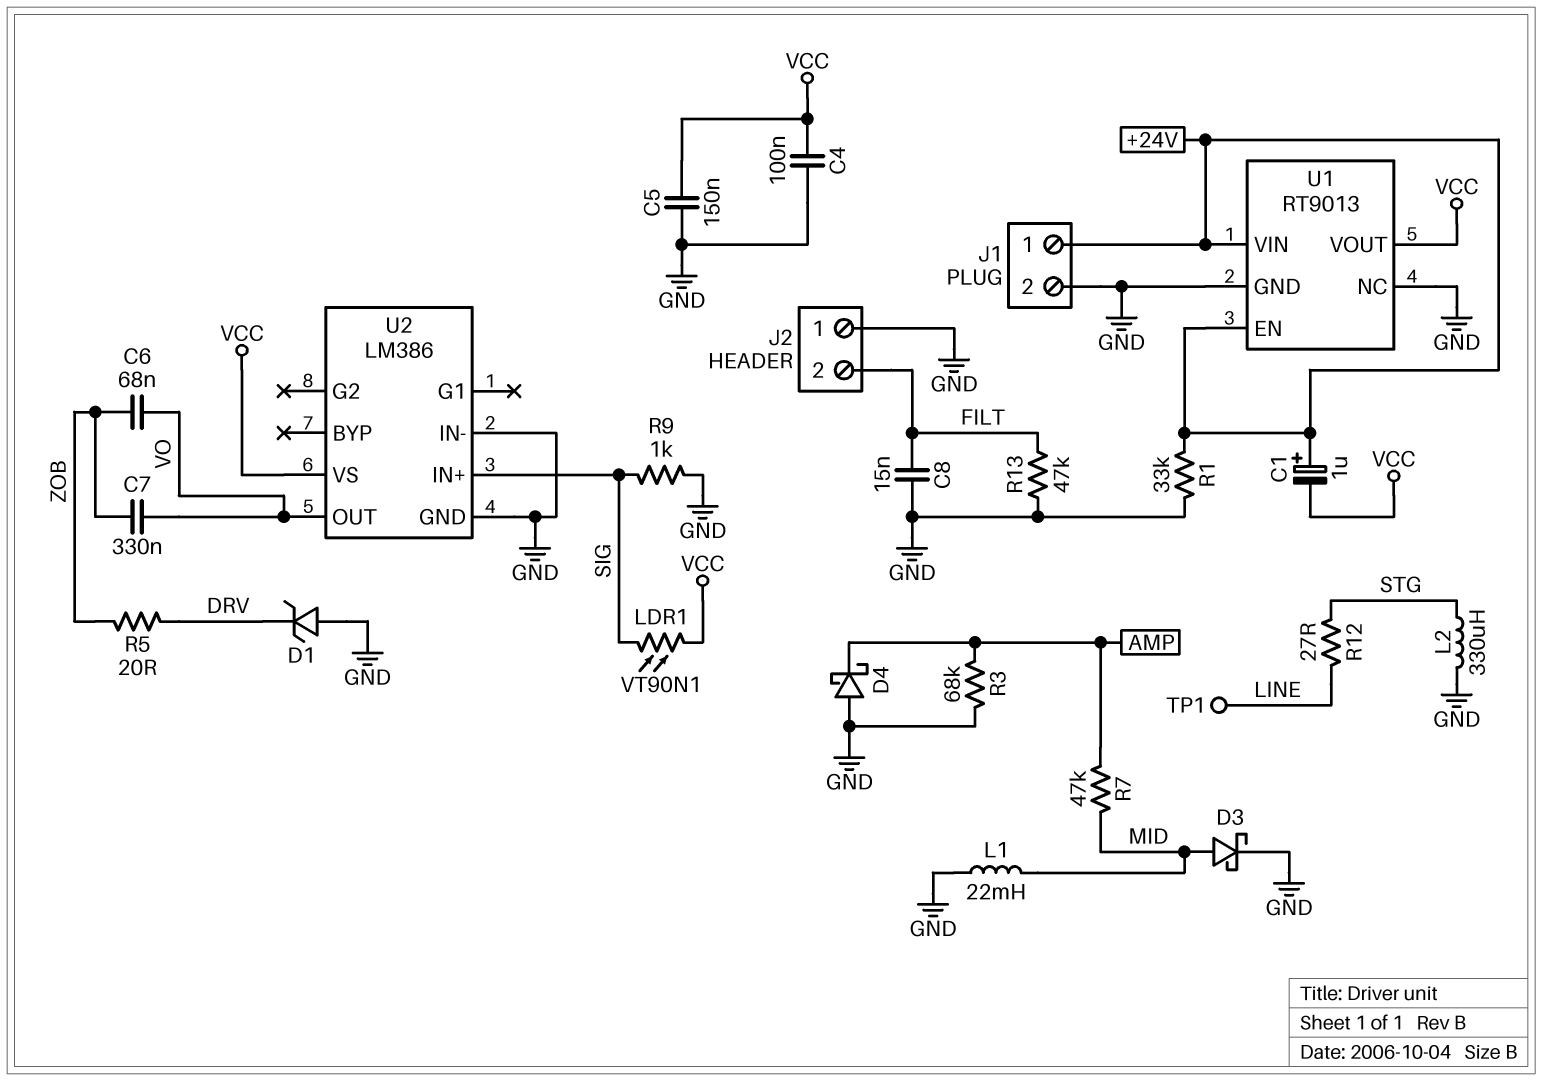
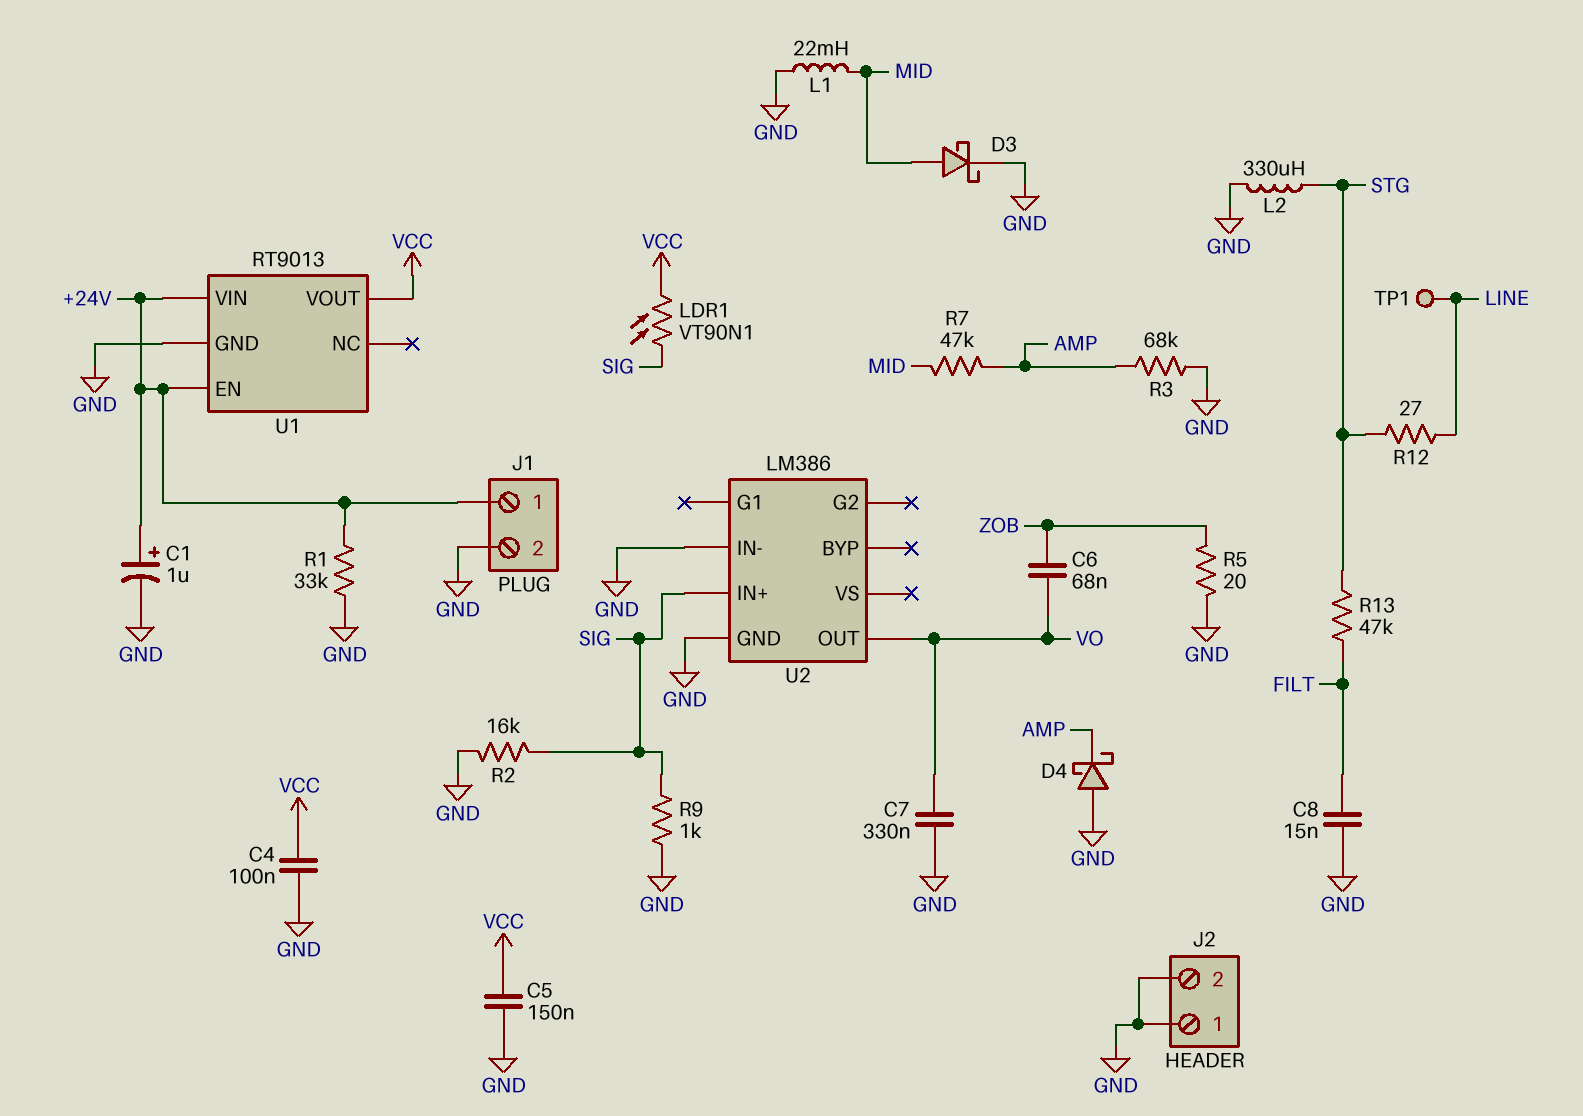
C1: 1uF (plus +24V, minus VCC) -> 1uF (plus +24V, minus GND)
C7: 330nF (VO, ZOB) -> 330nF (GND, VO)
D1: zener (A GND, K DRV) -> none
J2 pin 2: FILT -> GND
R2: none -> 16k (GND, SIG)
R5: 20 (DRV, ZOB) -> 20 (GND, ZOB)
R13: 47k (FILT, GND) -> 47k (FILT, STG)
U1 pin NC: GND -> none
U2 pin VS: VCC -> none

